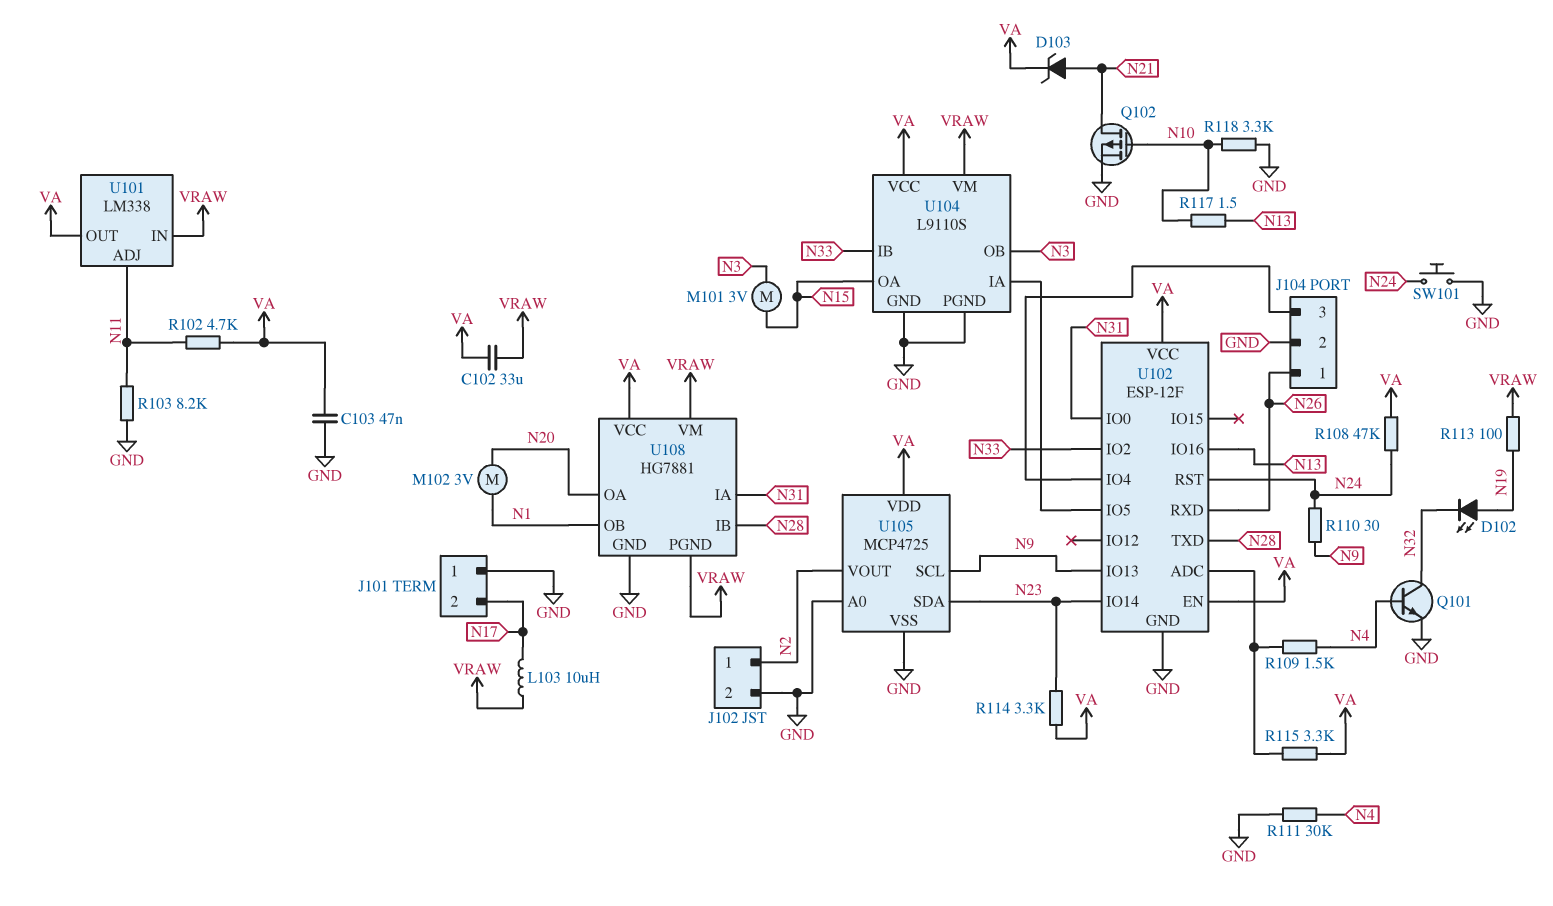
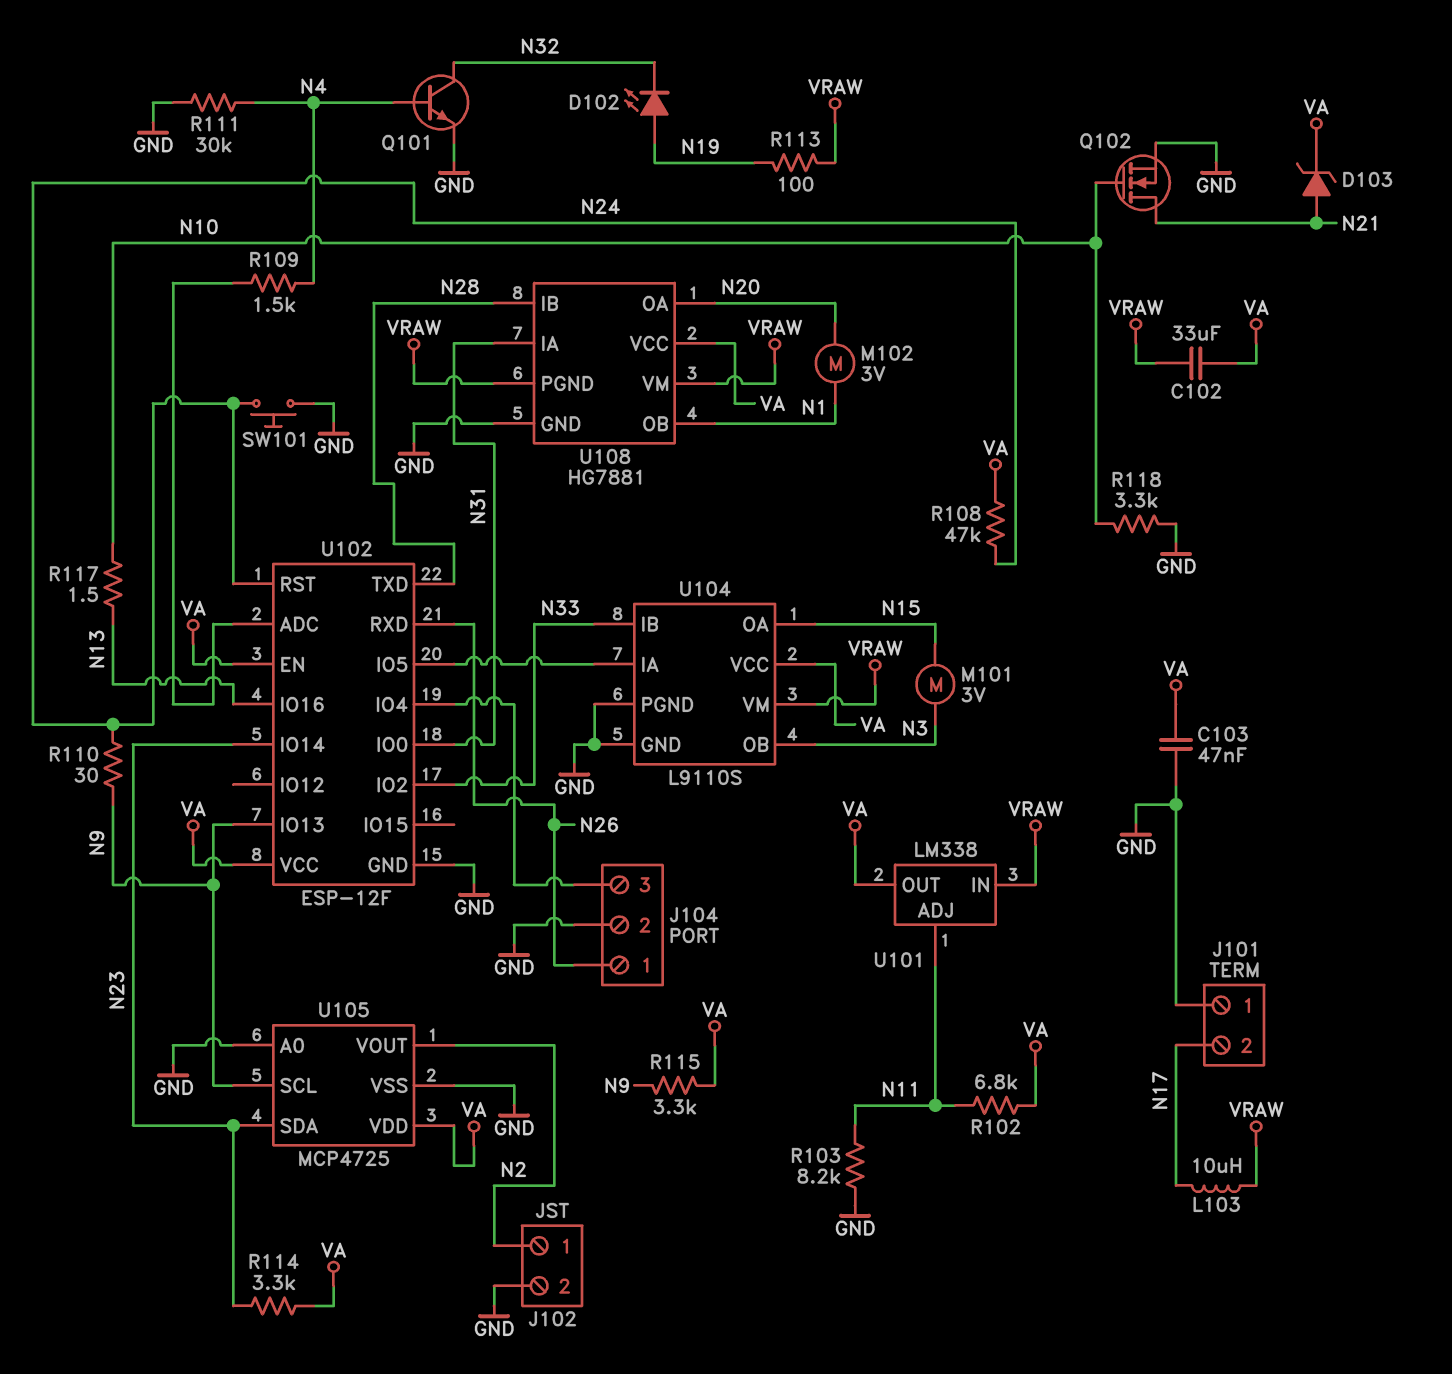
Q102: PMOS (G N10, D N21, S GND) -> NMOS (G N10, D N21, S GND)
R102: 4.7k (N11, VA) -> 6.8k (N11, VA)
R115: 3.3k (U102/ADC, VA) -> 3.3k (N9, VA)

